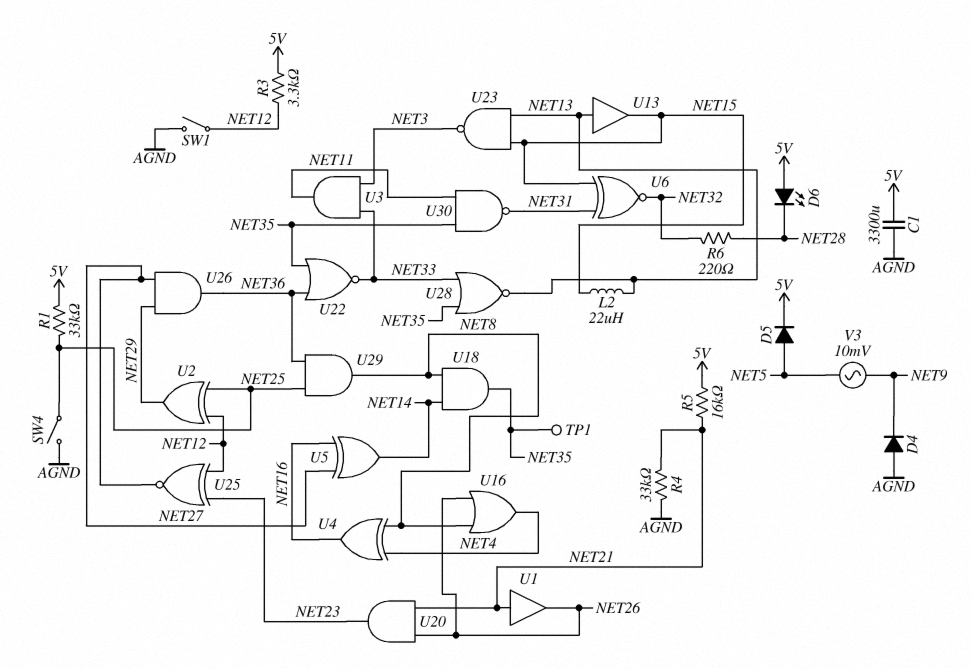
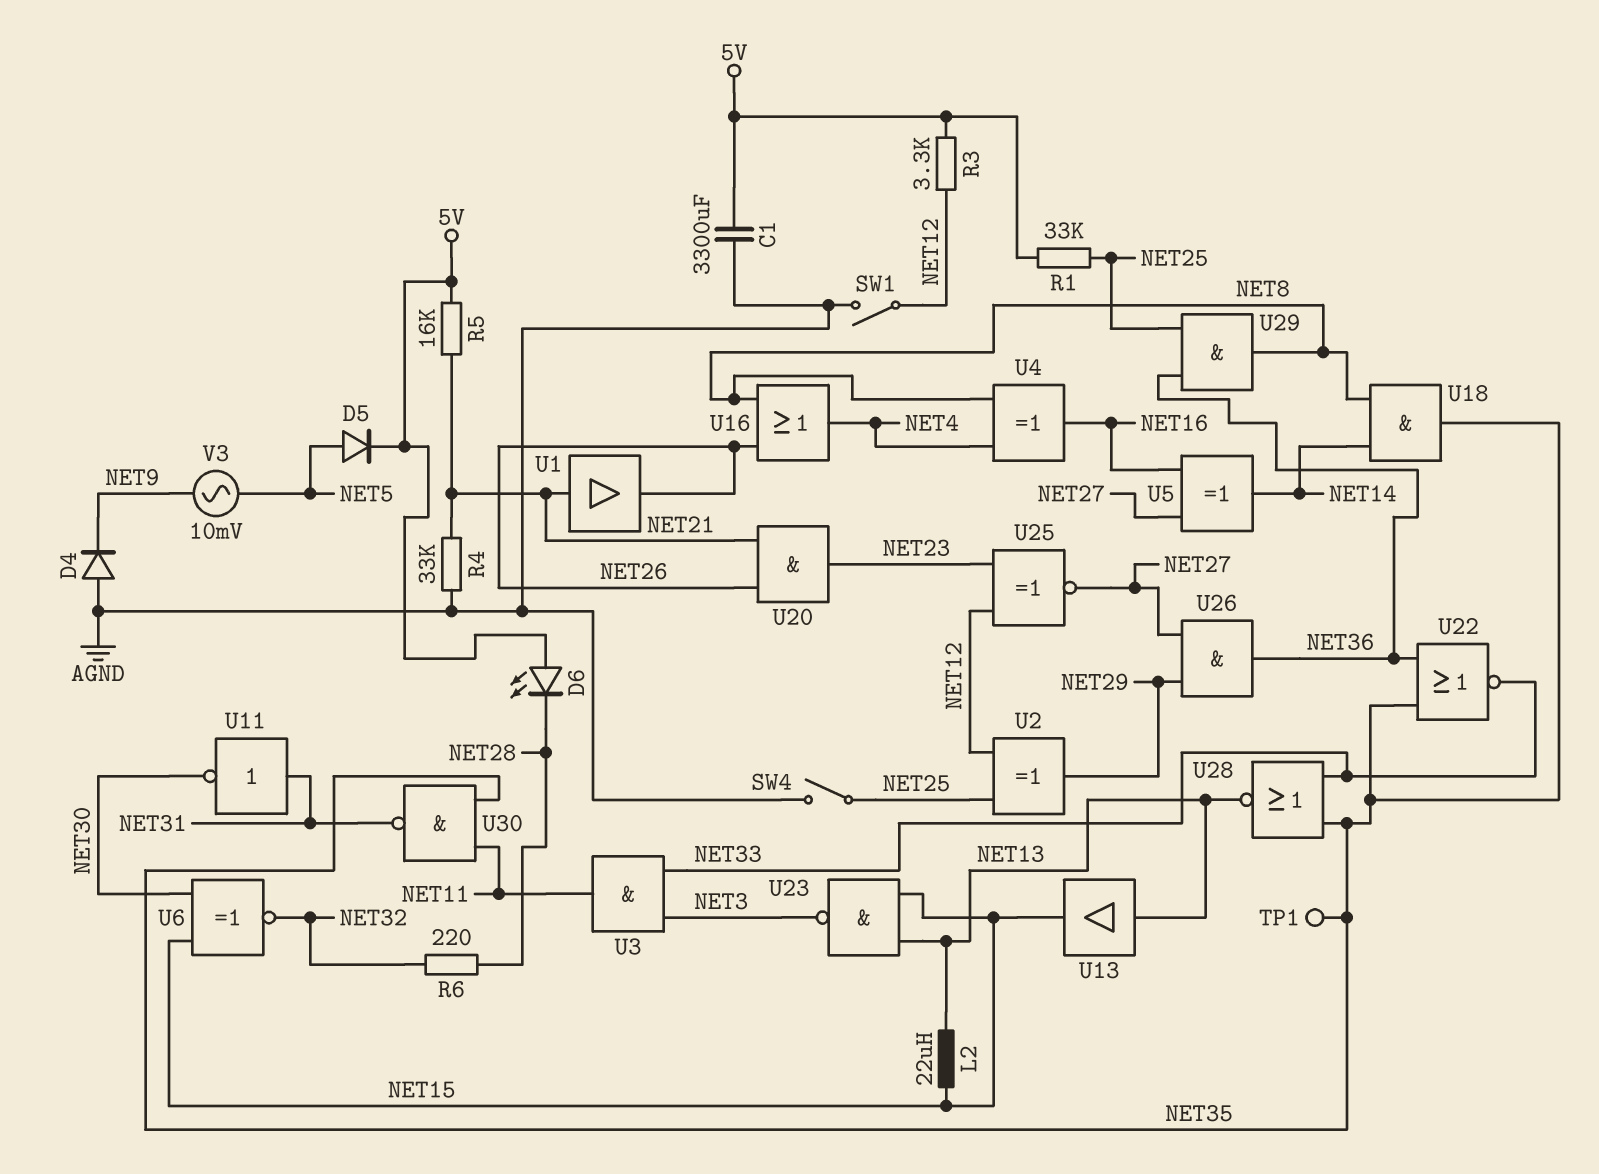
U6: XNOR (in NET15, in NET31, out NET32) -> XNOR (in NET15, in NET30, out NET32)
U11: none -> NOT (in NET31, out NET30)

